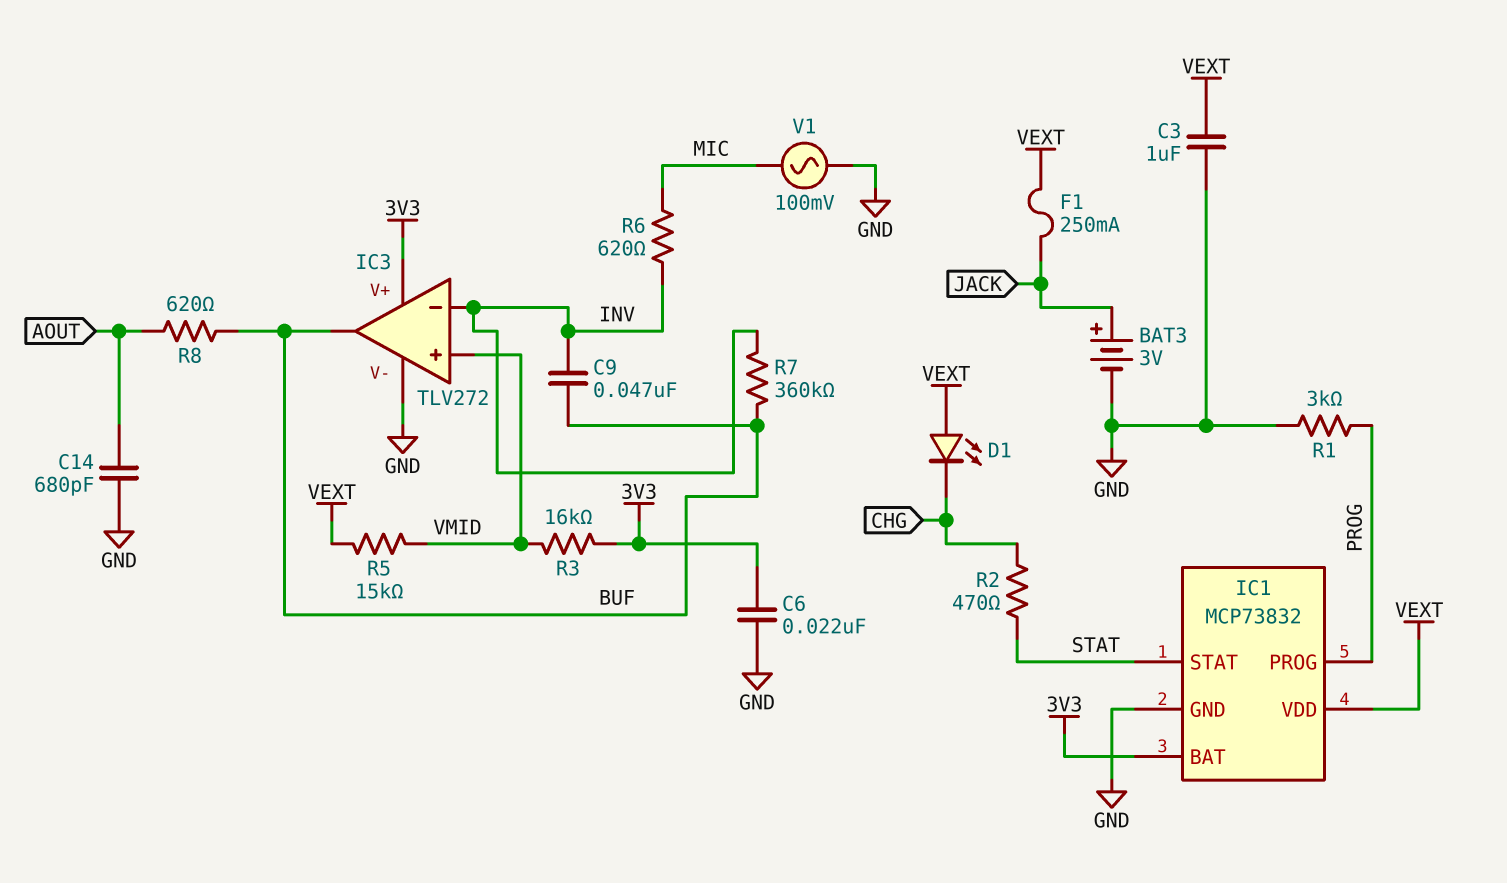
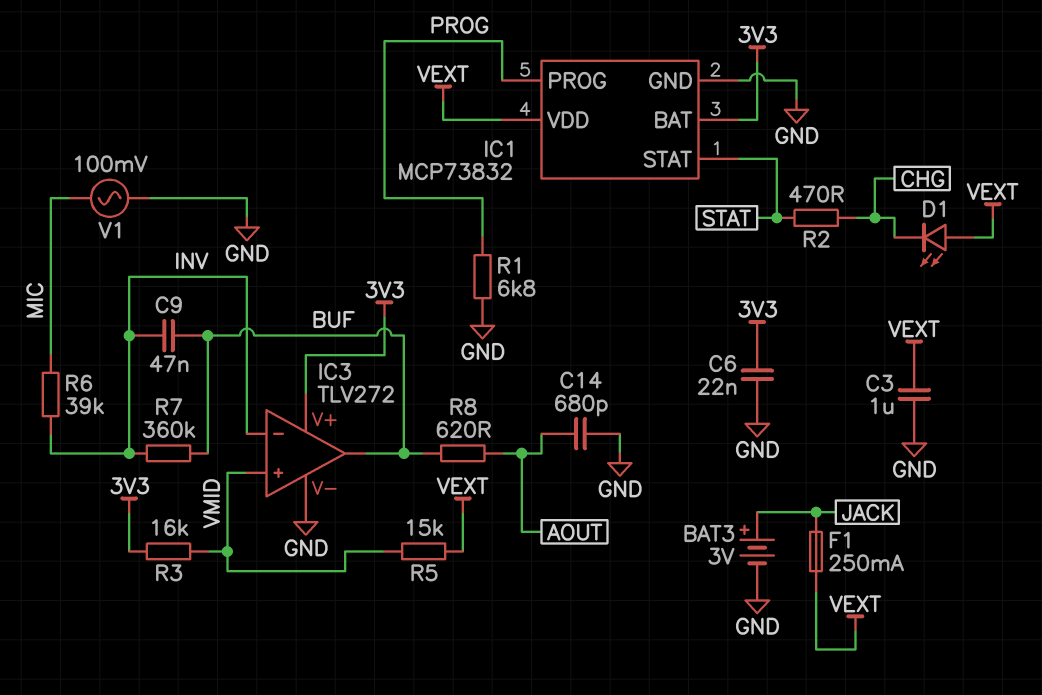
R1: 3k (GND, PROG) -> 6.8k (GND, PROG)
R6: 620 (INV, MIC) -> 39k (INV, MIC)

